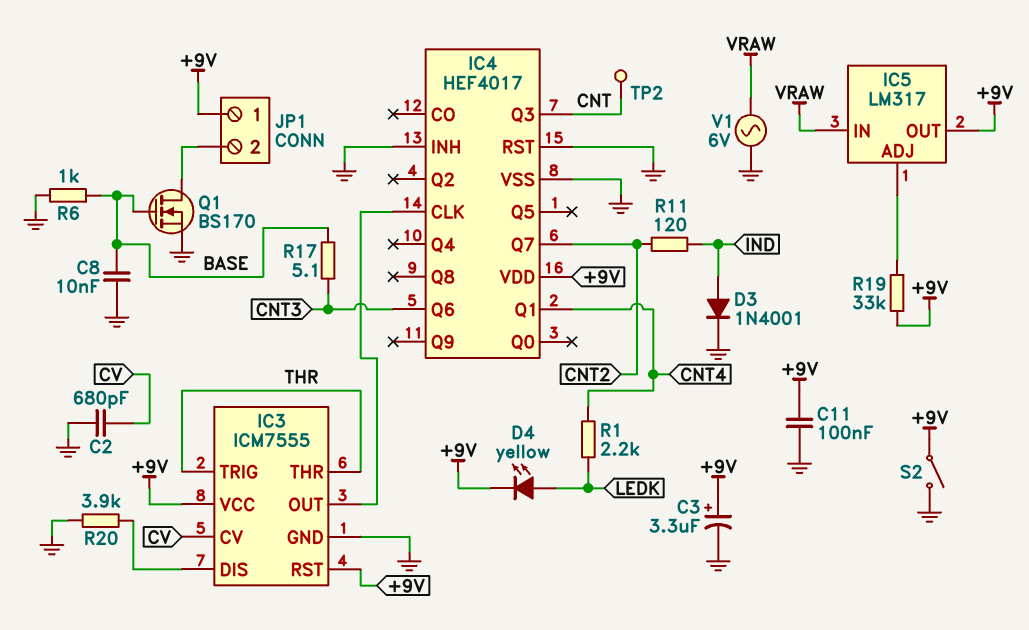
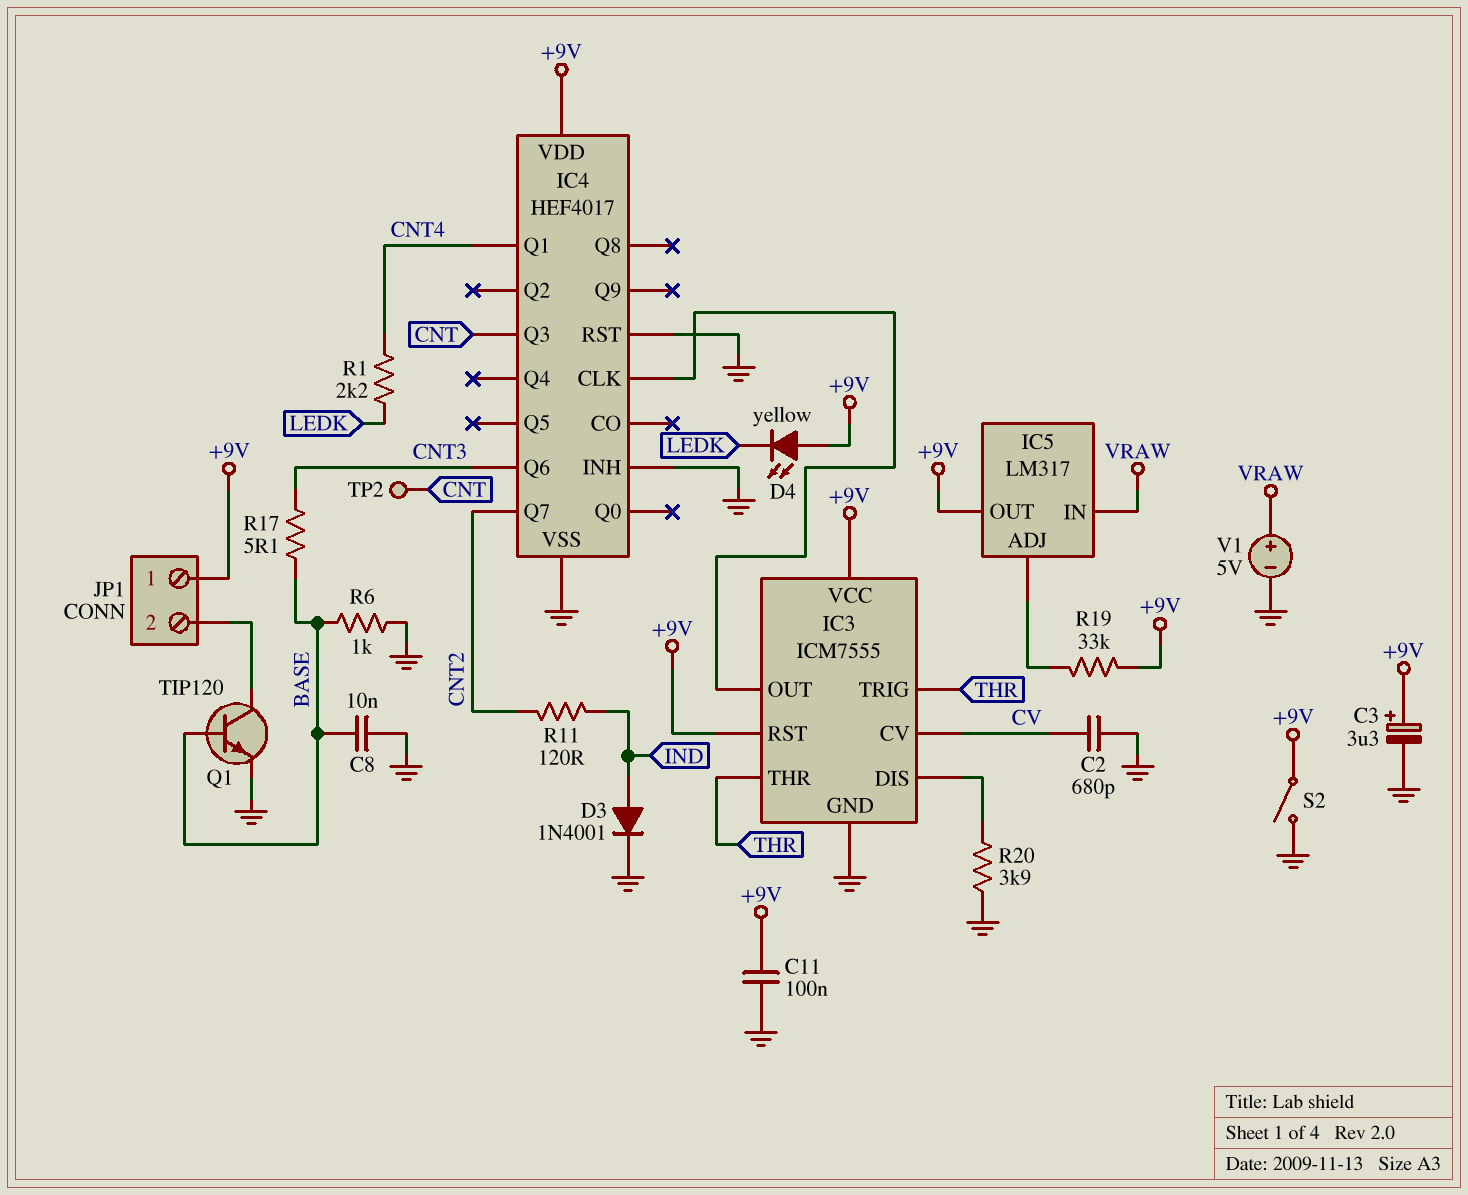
D4: LED yellow (A LEDK, K +9V) -> LED yellow (A +9V, K LEDK)
Q1: NMOS BS170 (G BASE, D JP1/2, S GND) -> NPN TIP120 (B BASE, C JP1/2, E GND)
V1: AC 6V (GND, VRAW) -> 5V (plus VRAW, minus GND)

